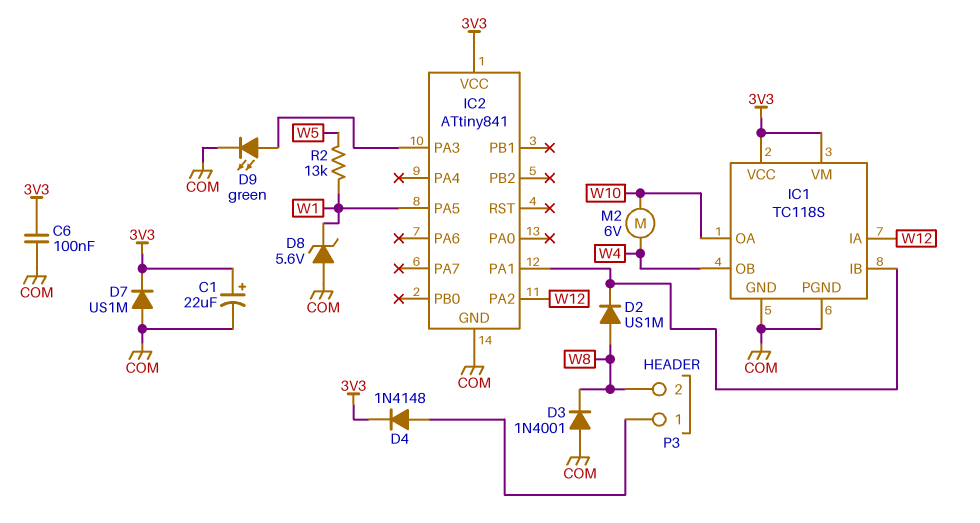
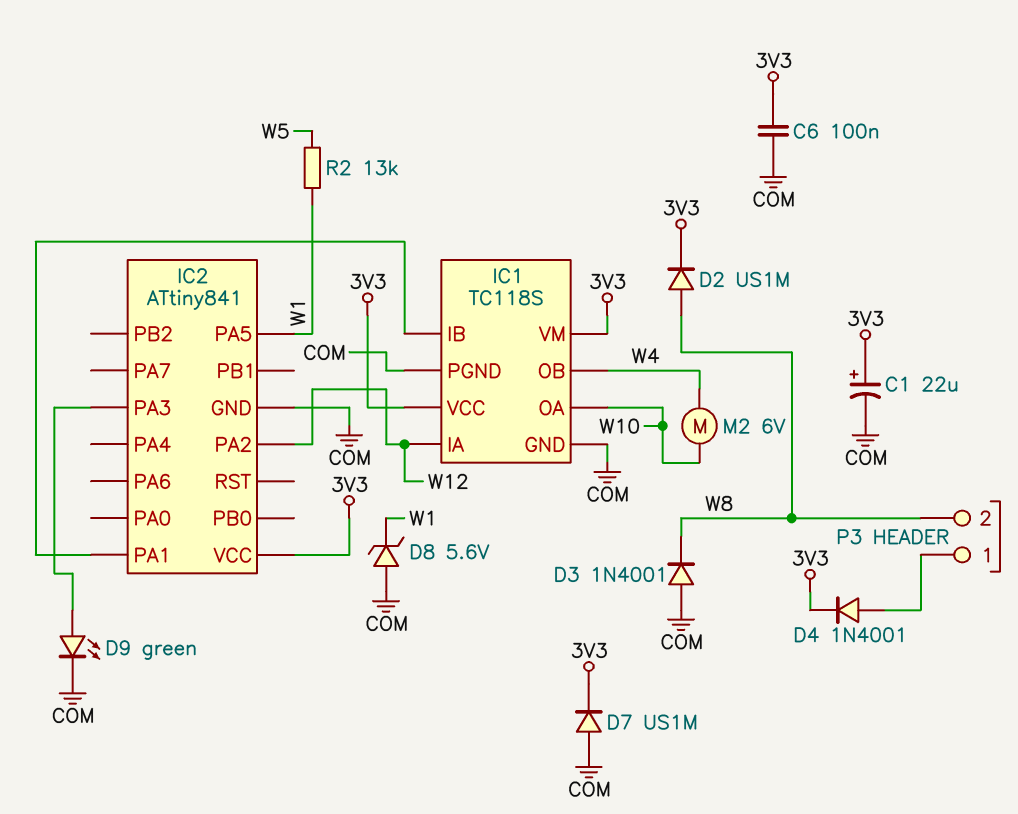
D2: diode US1M (A W8, K IC1/IB) -> diode US1M (A W8, K 3V3)
D4: diode 1N4148 (A P3/1, K 3V3) -> diode 1N4001 (A P3/1, K 3V3)

